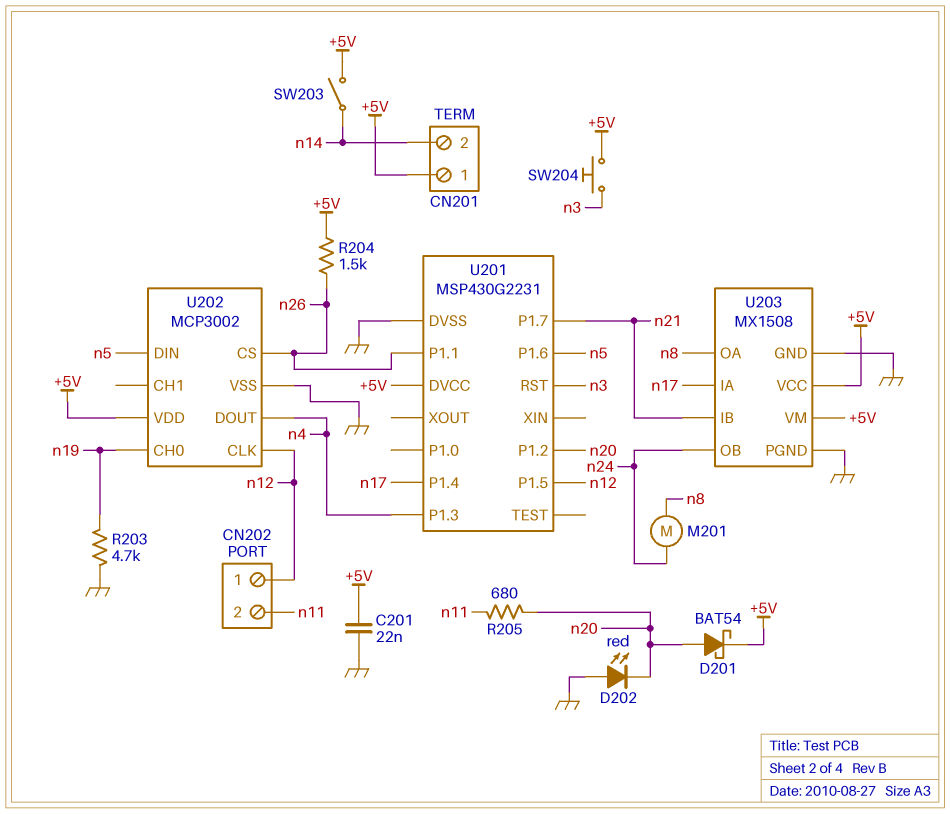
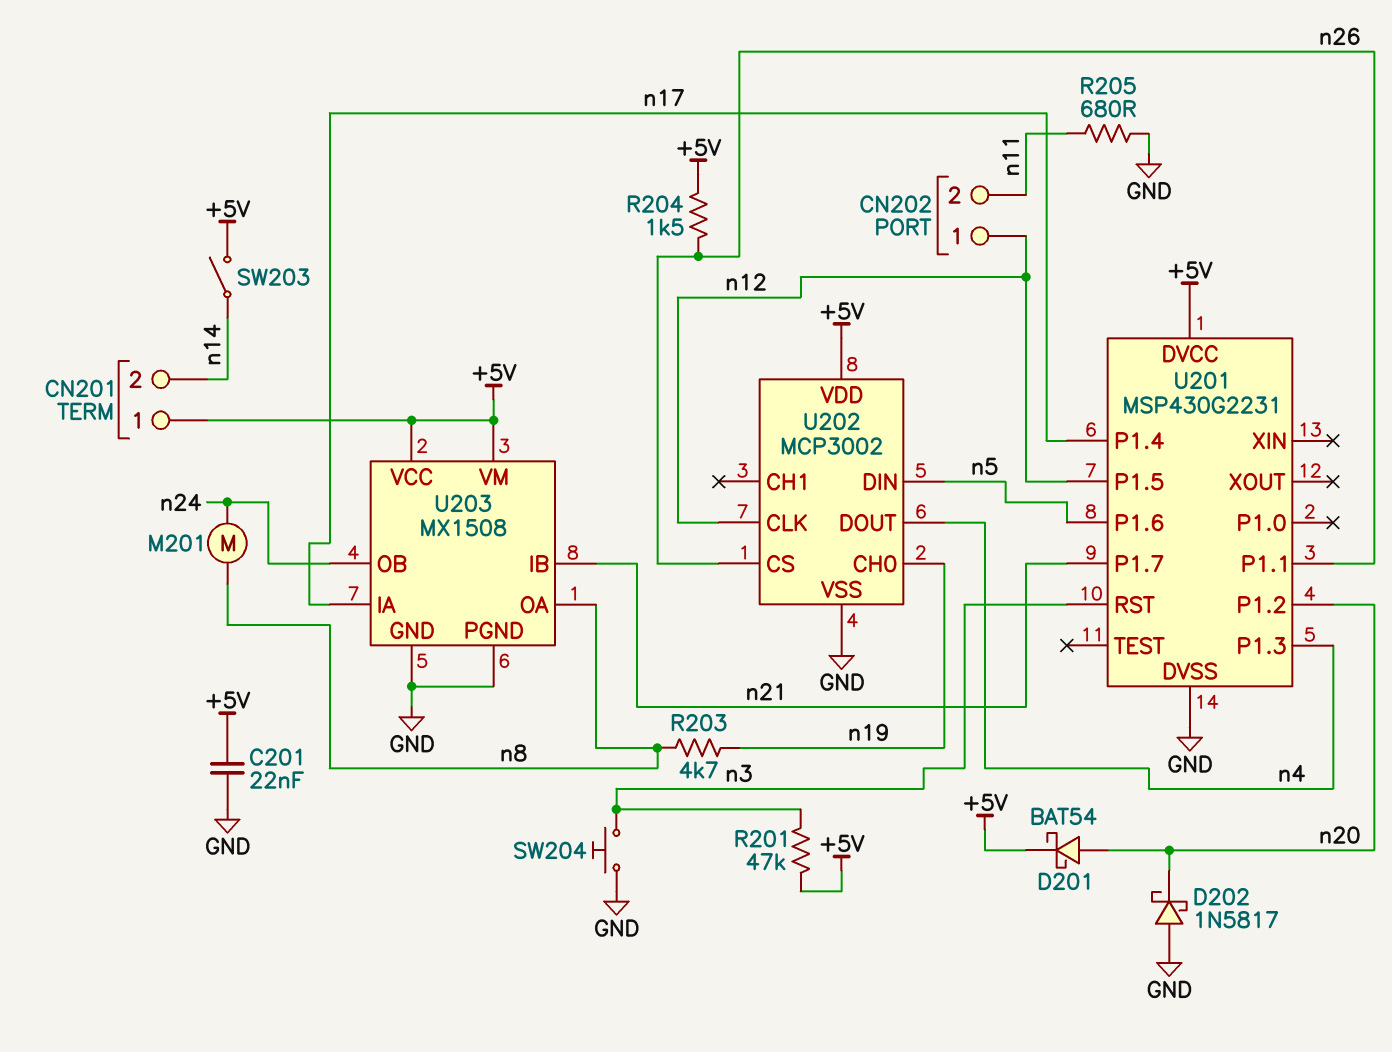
D202: LED red (A GND, K n20) -> schottky 1N5817 (A GND, K n20)
R201: none -> 47k (+5V, n3)
R203: 4.7k (GND, n19) -> 4.7k (n8, n19)
R205: 680 (n11, n20) -> 680 (GND, n11)
SW204: button (+5V, n3) -> button (GND, n3)

